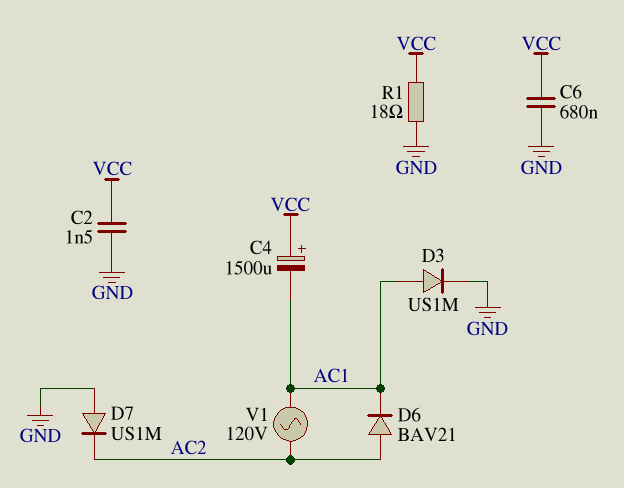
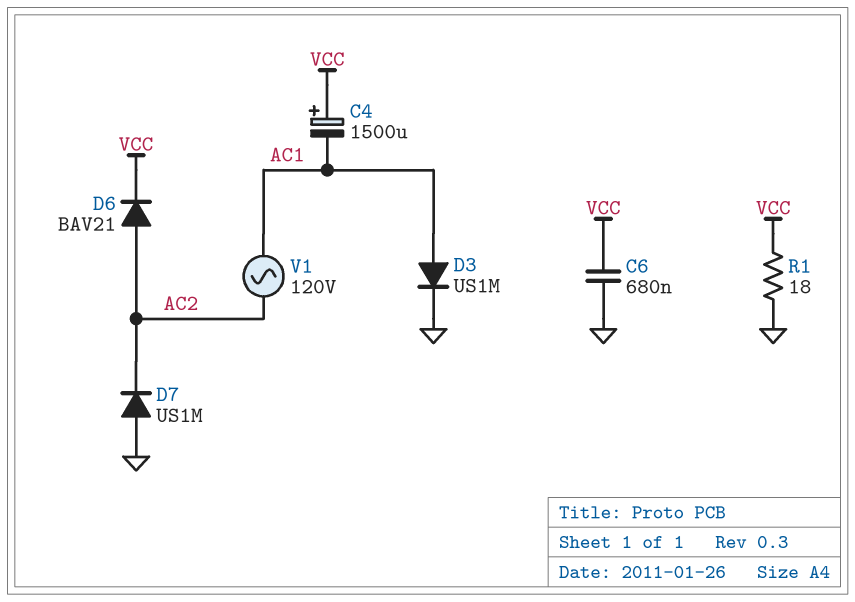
C2: 1.5nF (GND, VCC) -> none
D6: diode BAV21 (A AC2, K AC1) -> diode BAV21 (A AC2, K VCC)

